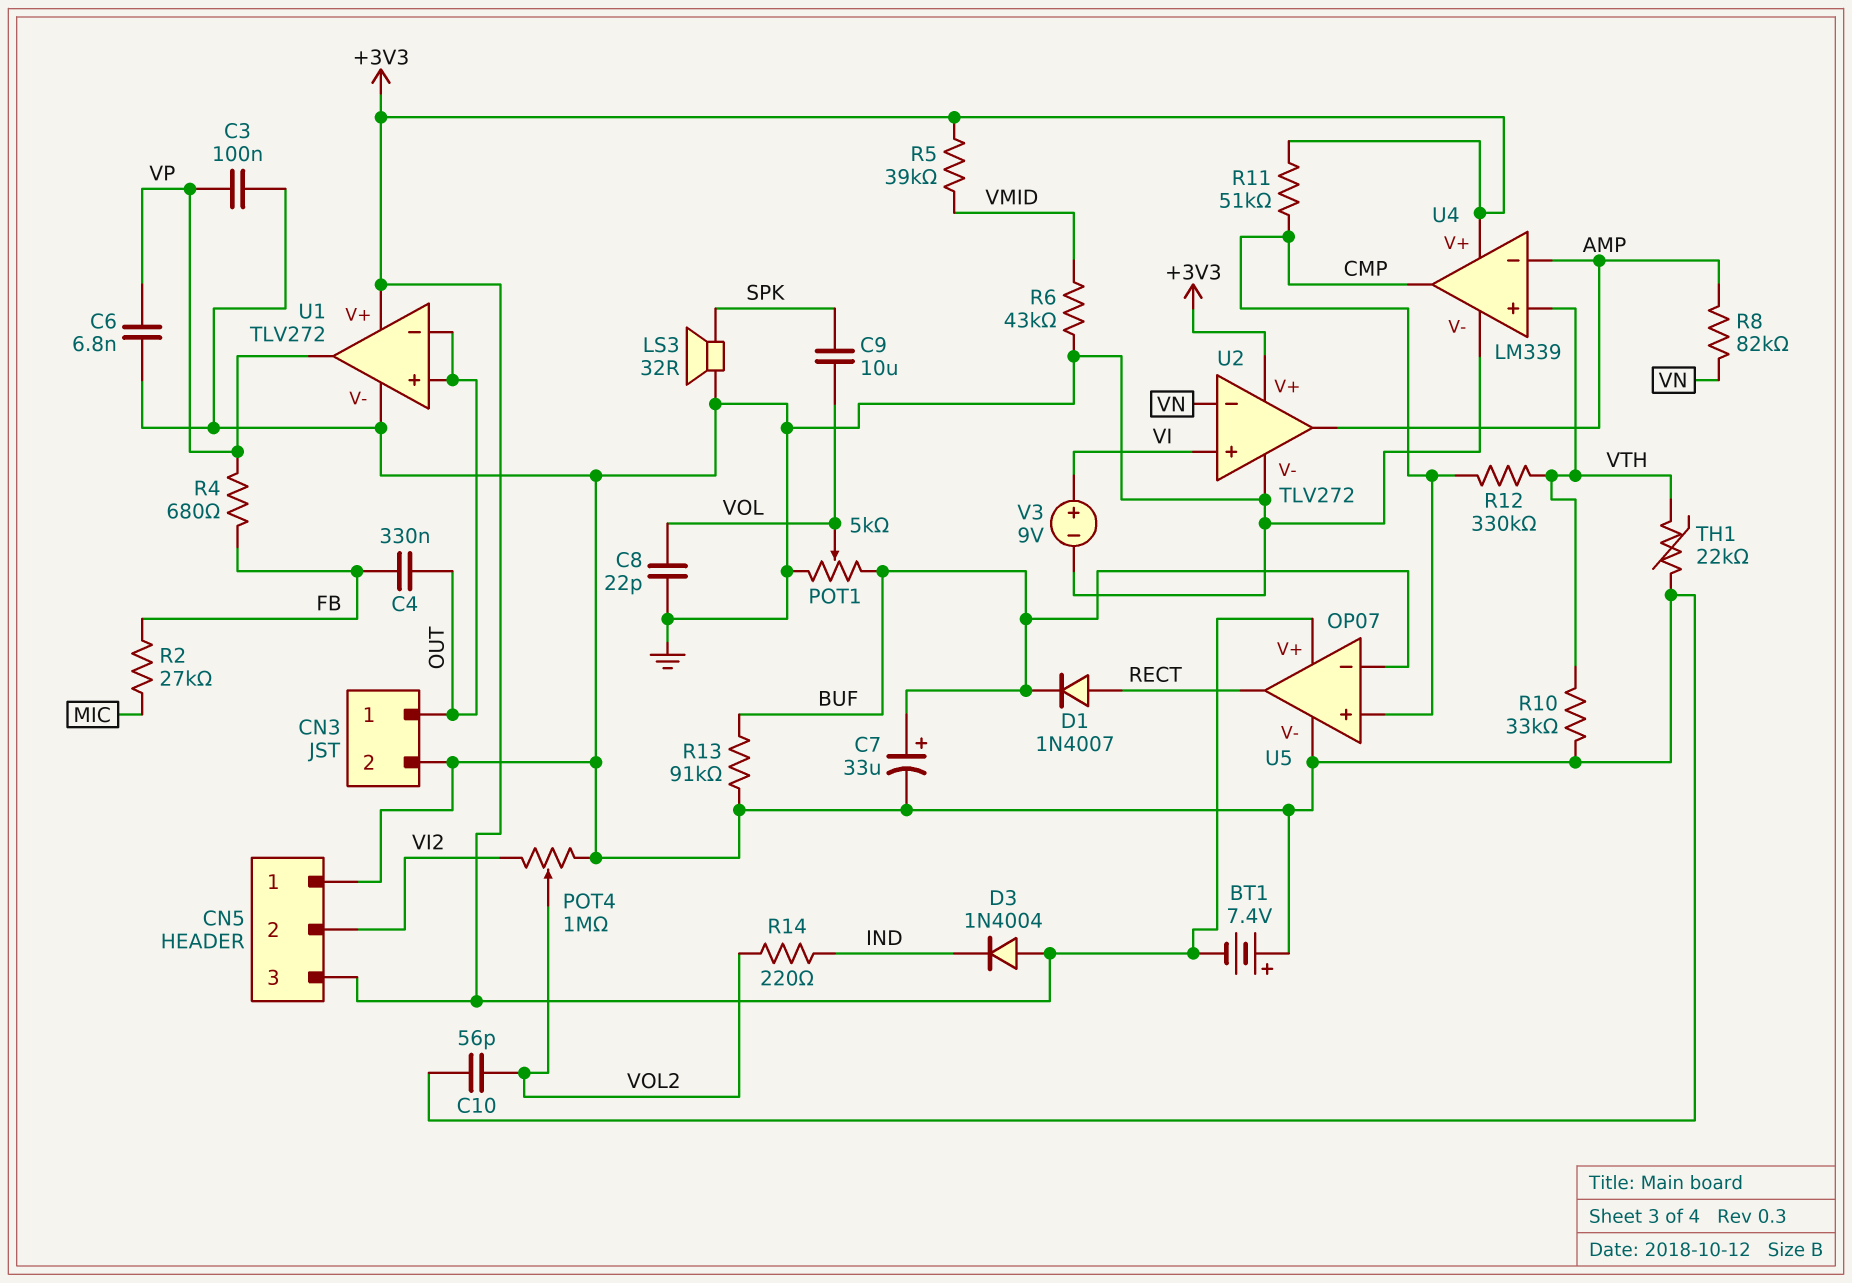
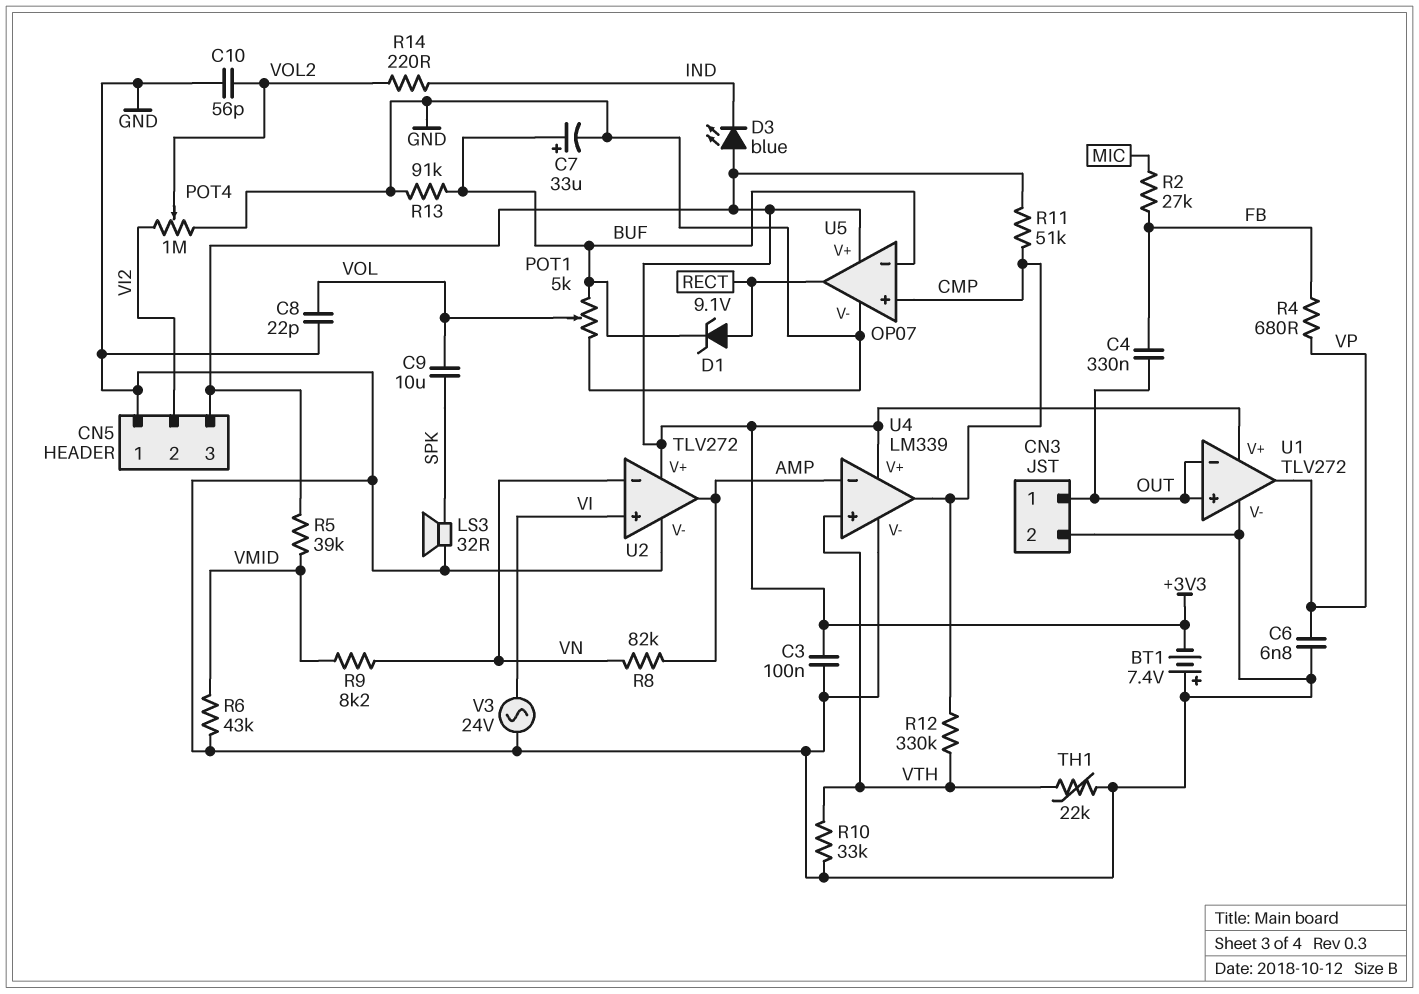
C3: 100nF (GND, VP) -> 100nF (+3V3, GND)
D1: diode 1N4007 (A RECT, K BUF) -> zener 9.1V (A RECT, K BUF)
D3: diode 1N4004 (A +3V3, K IND) -> LED blue (A +3V3, K IND)
R9: none -> 8.2k (VMID, VN)
V3: 9V (plus VI, minus GND) -> AC 24V (GND, VI)

